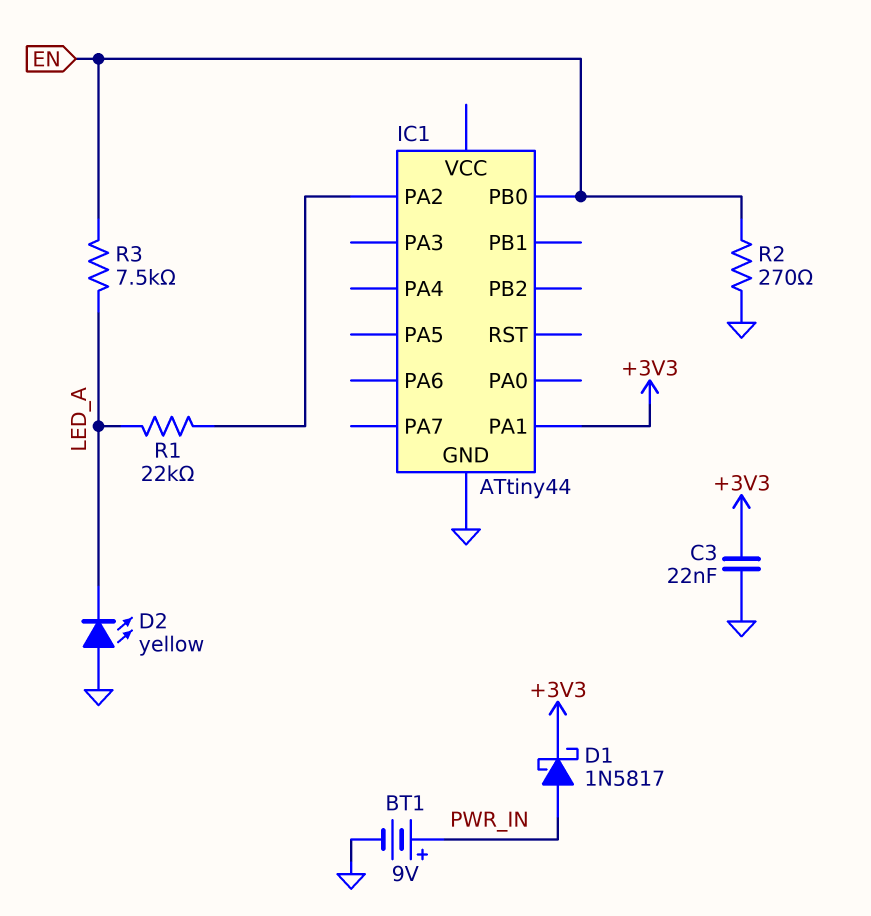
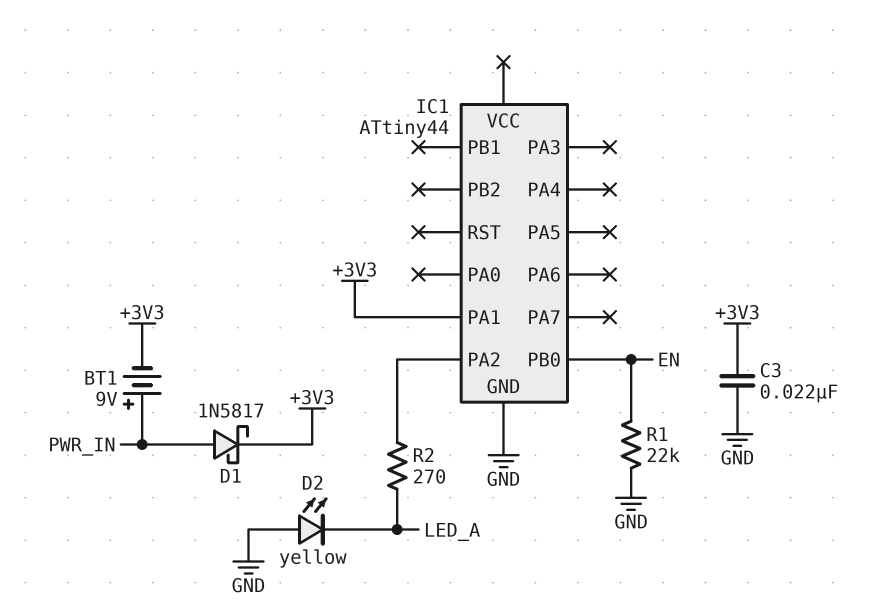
BT1: 9V (plus PWR_IN, minus GND) -> 9V (plus PWR_IN, minus +3V3)
R1: 22k (IC1/PA2, LED_A) -> 22k (EN, GND)
R2: 270 (EN, GND) -> 270 (IC1/PA2, LED_A)
R3: 7.5k (EN, LED_A) -> none

